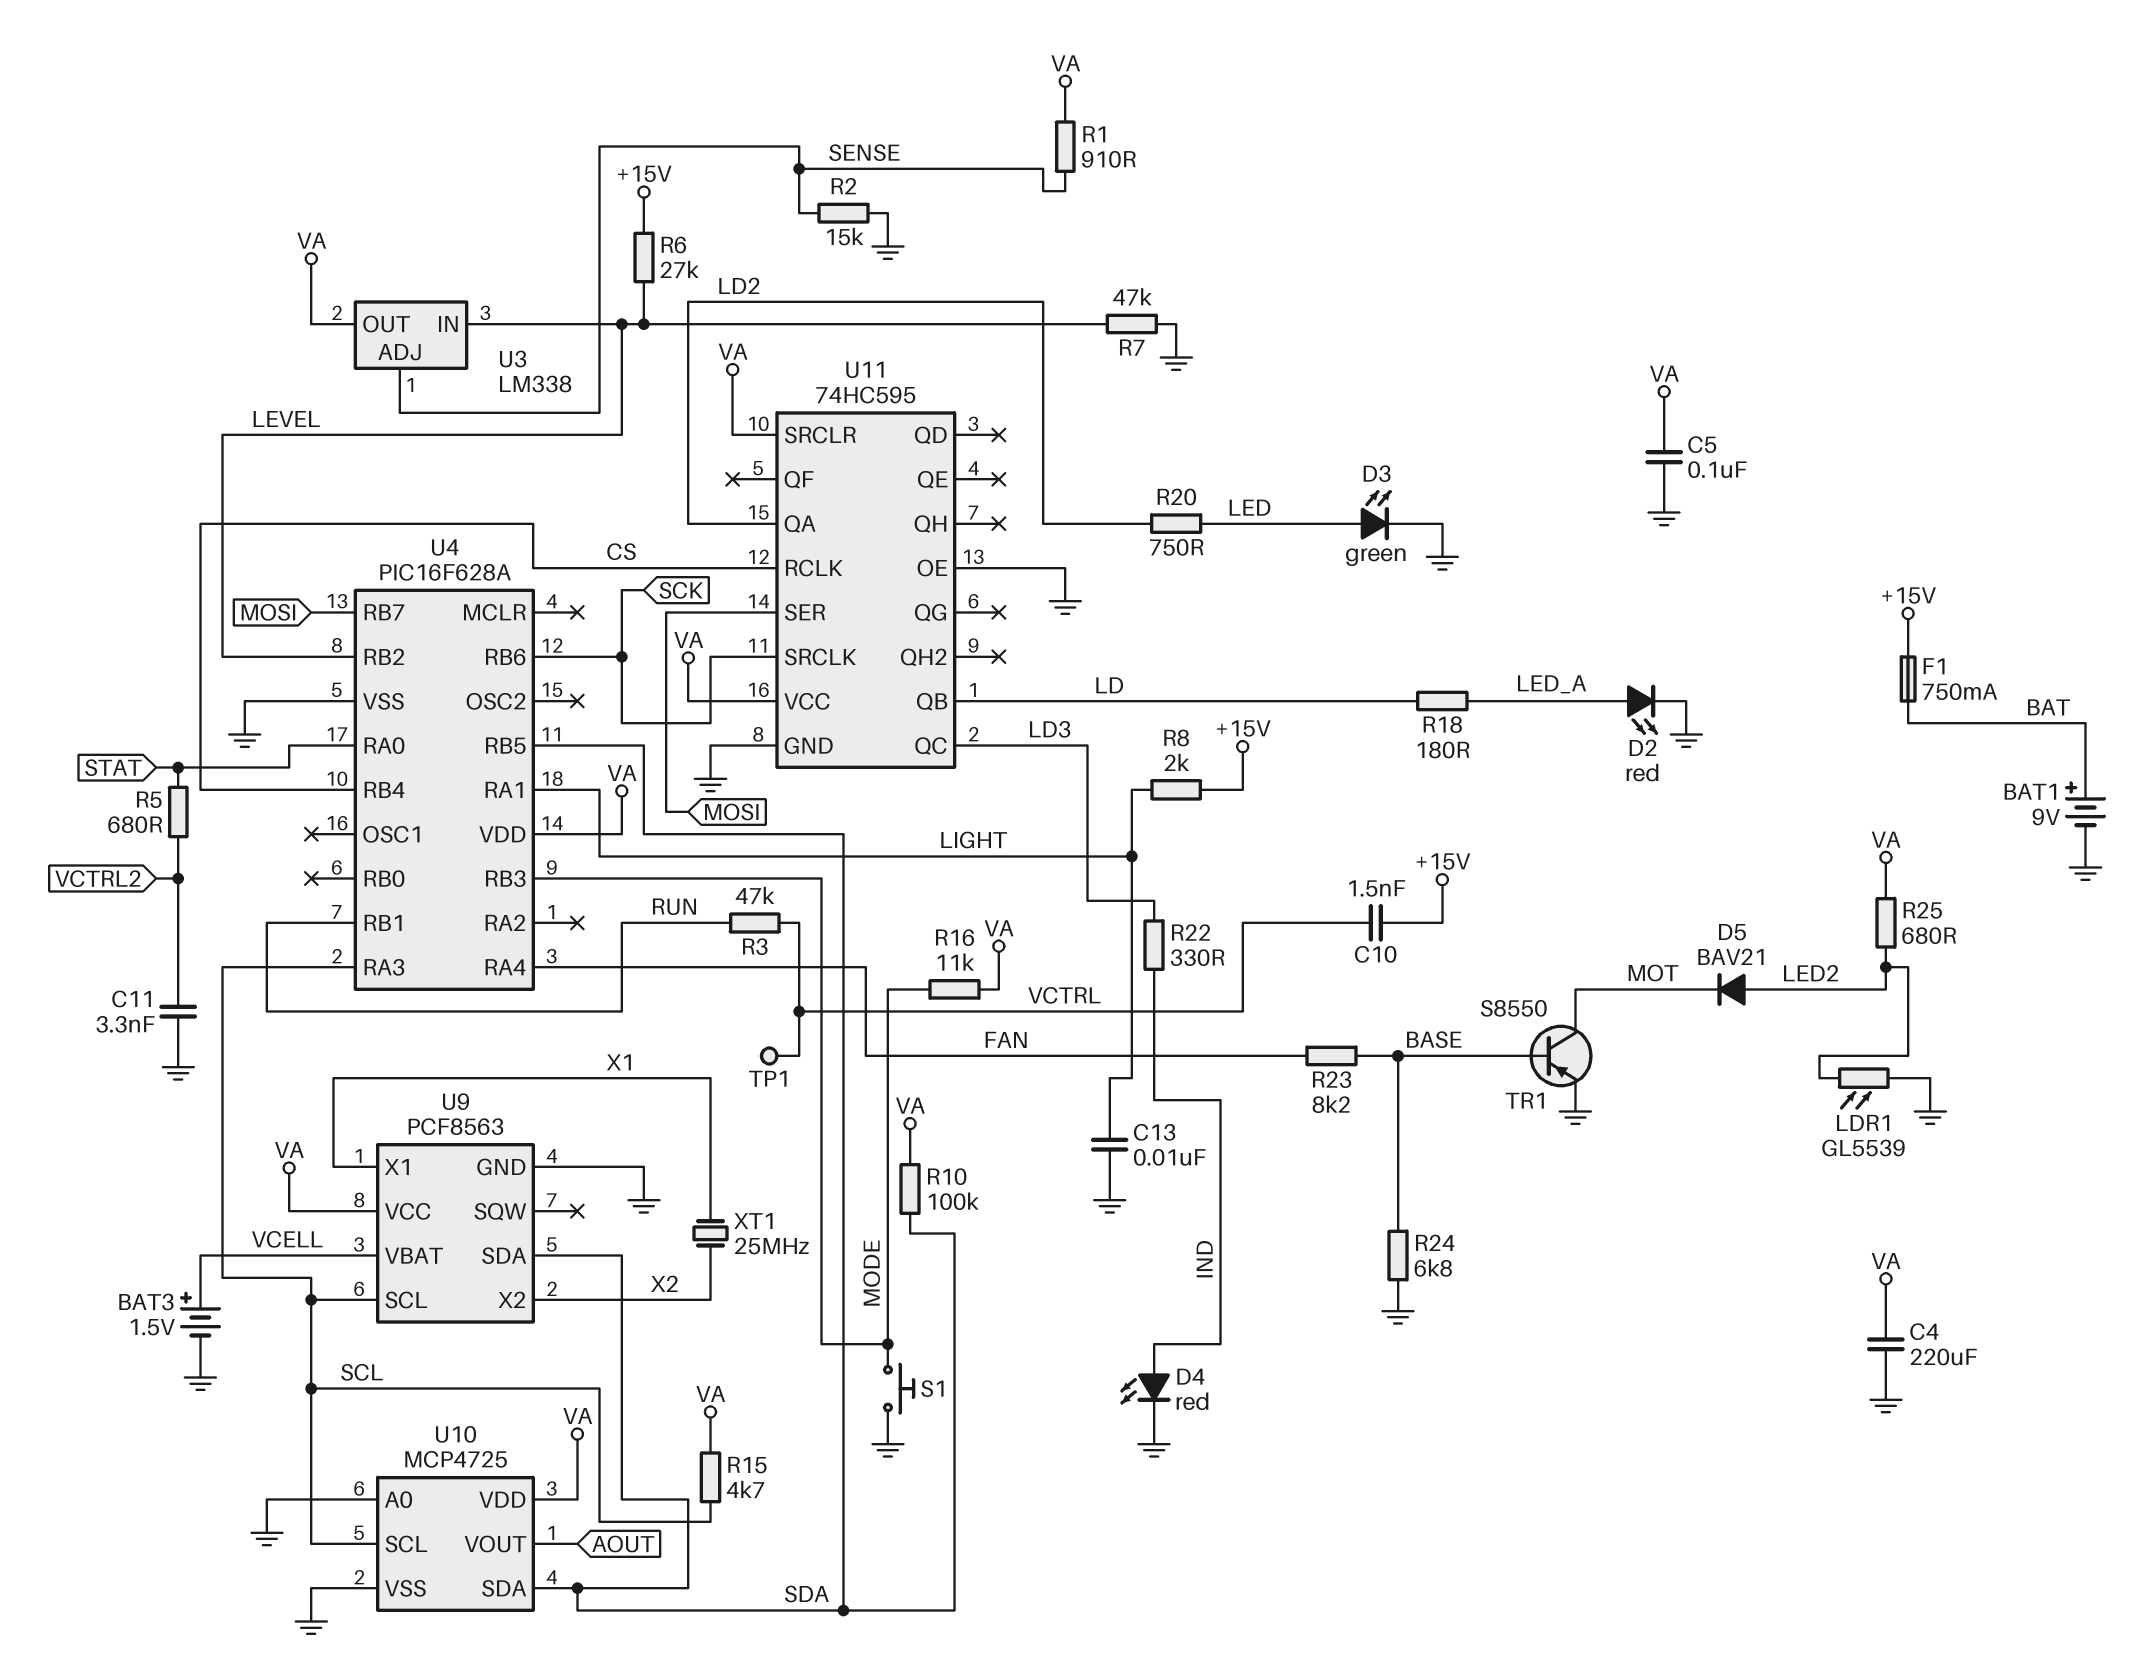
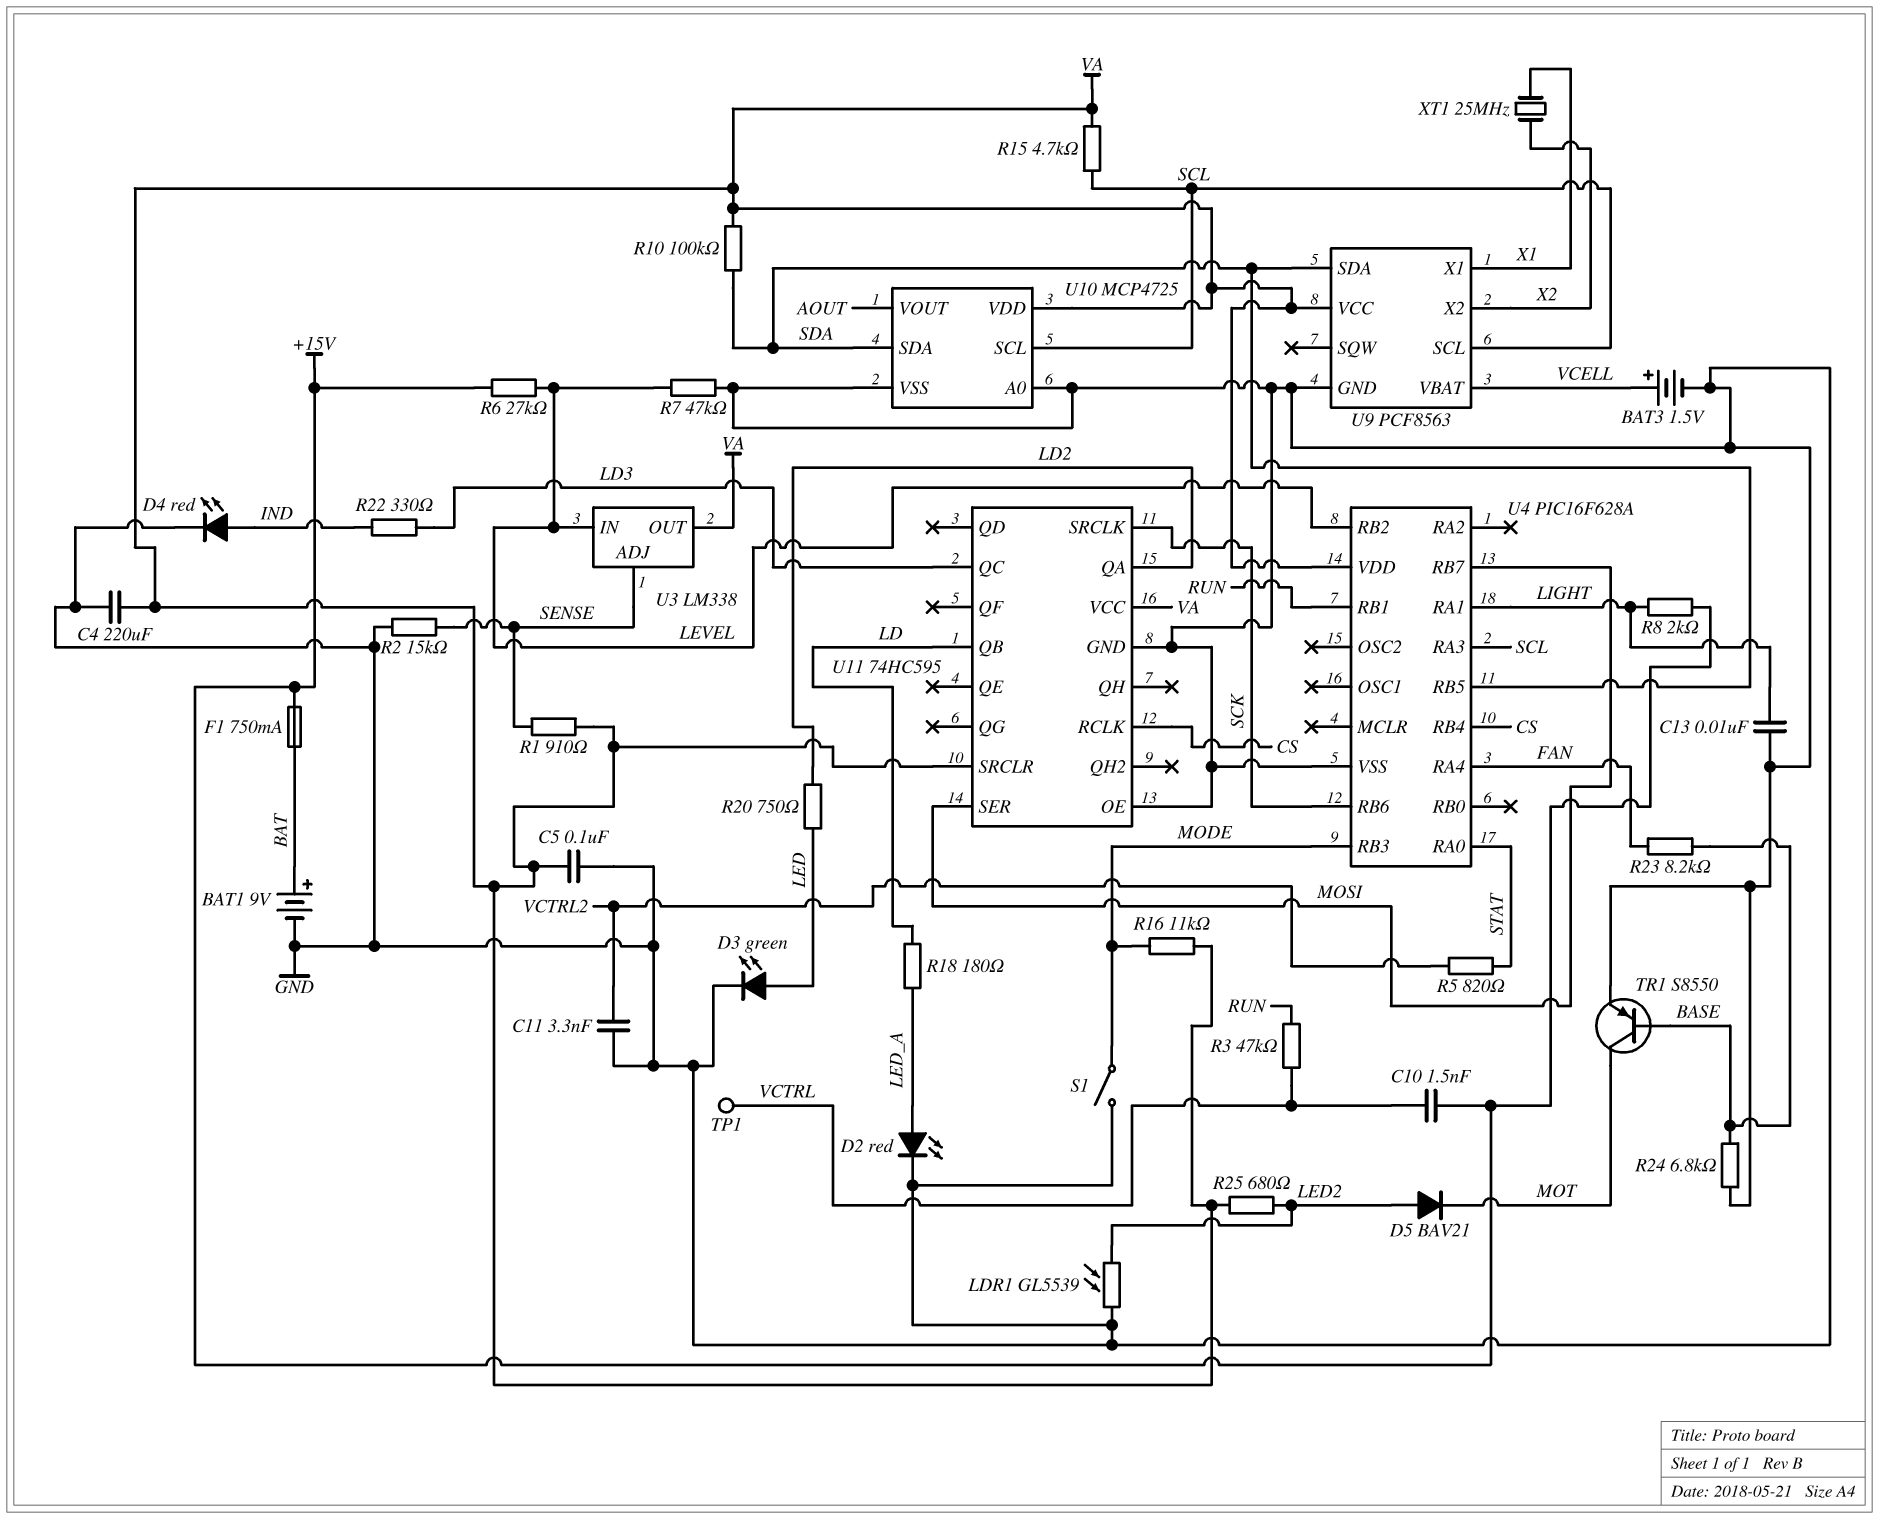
R5: 680 (STAT, VCTRL2) -> 820 (STAT, VCTRL2)
S1: button (GND, MODE) -> switch (GND, MODE)

